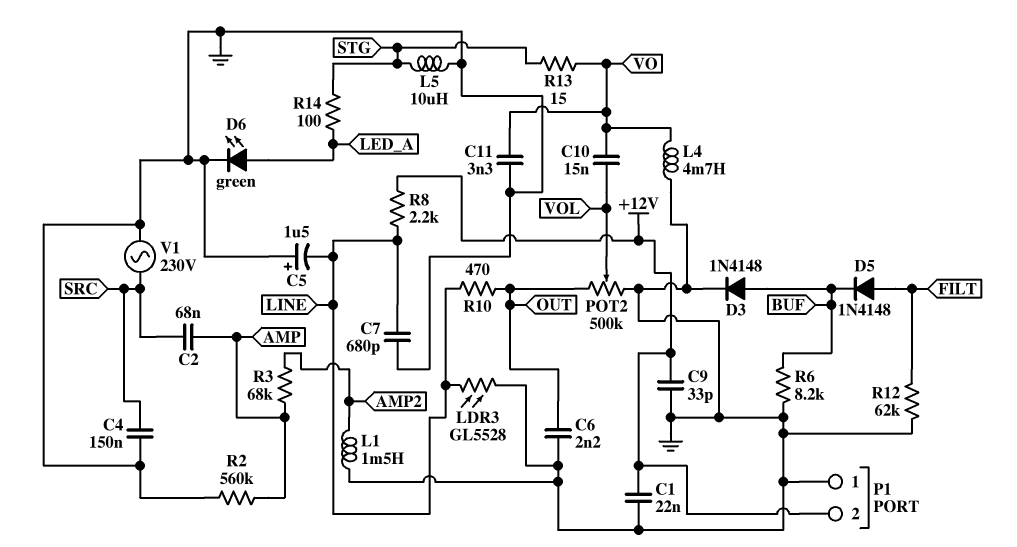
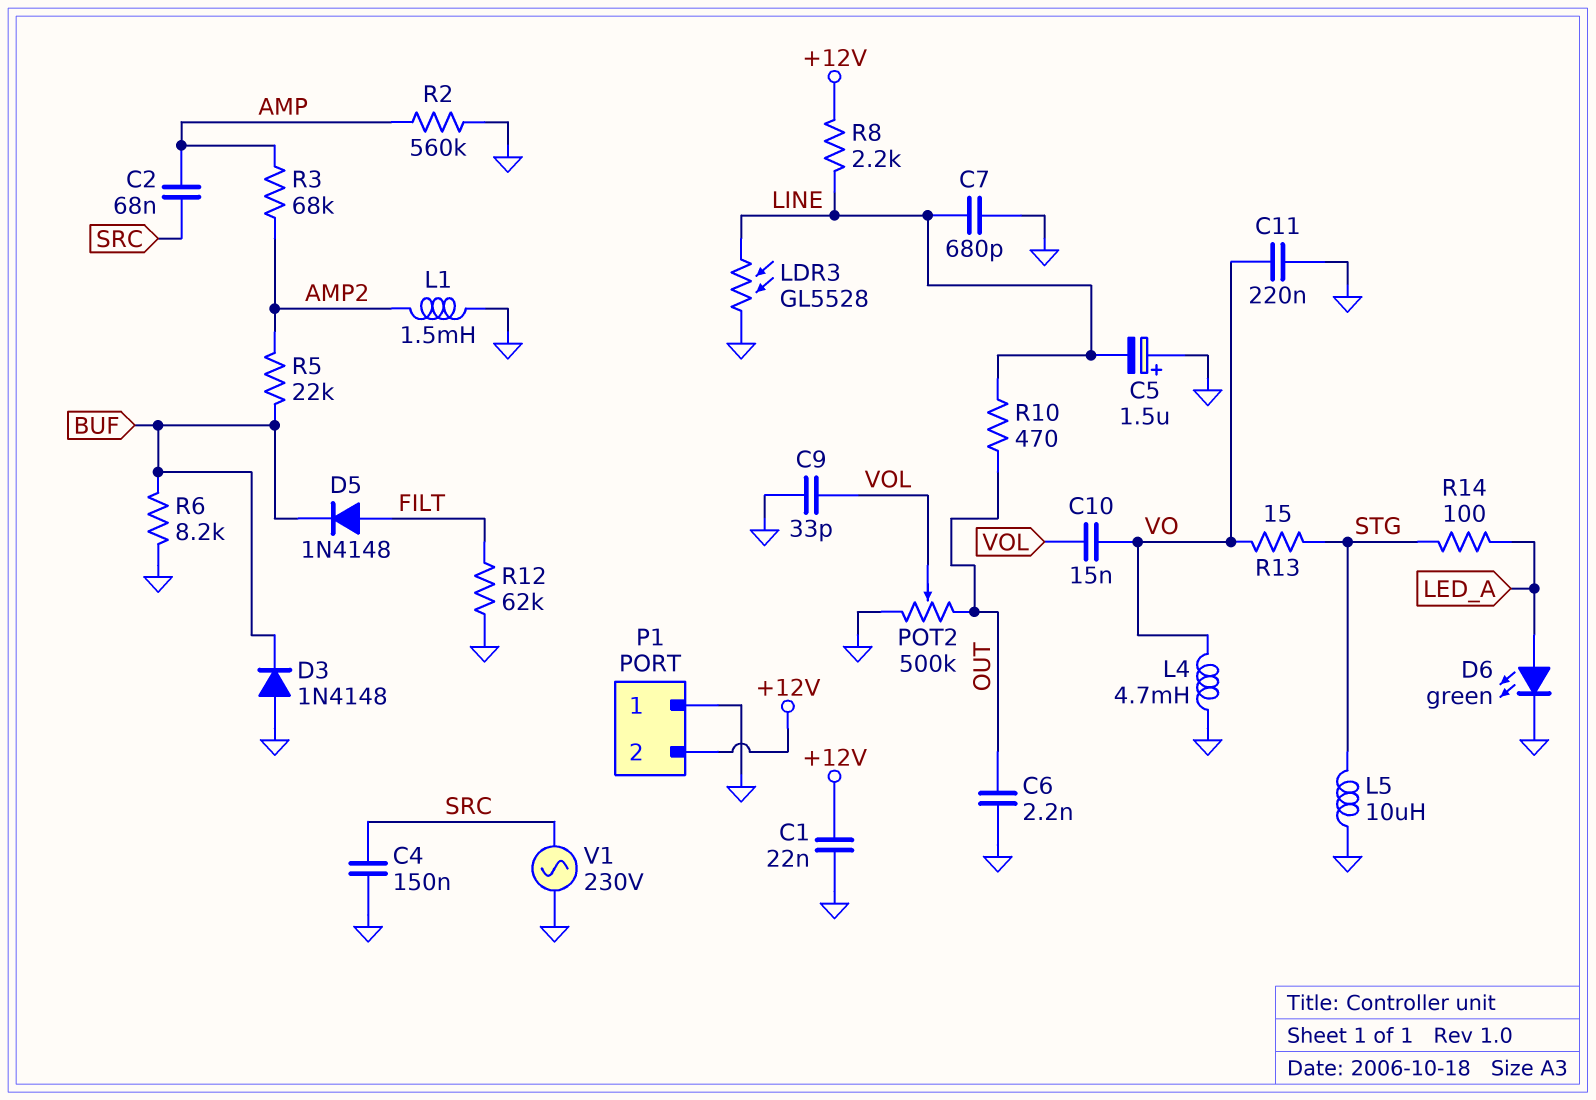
C9: 33pF (+12V, GND) -> 33pF (GND, VOL)
C11: 3.3nF (GND, VO) -> 220nF (GND, VO)
D3: diode 1N4148 (A BUF, K GND) -> diode 1N4148 (A GND, K BUF)
R5: none -> 22k (AMP2, BUF)

